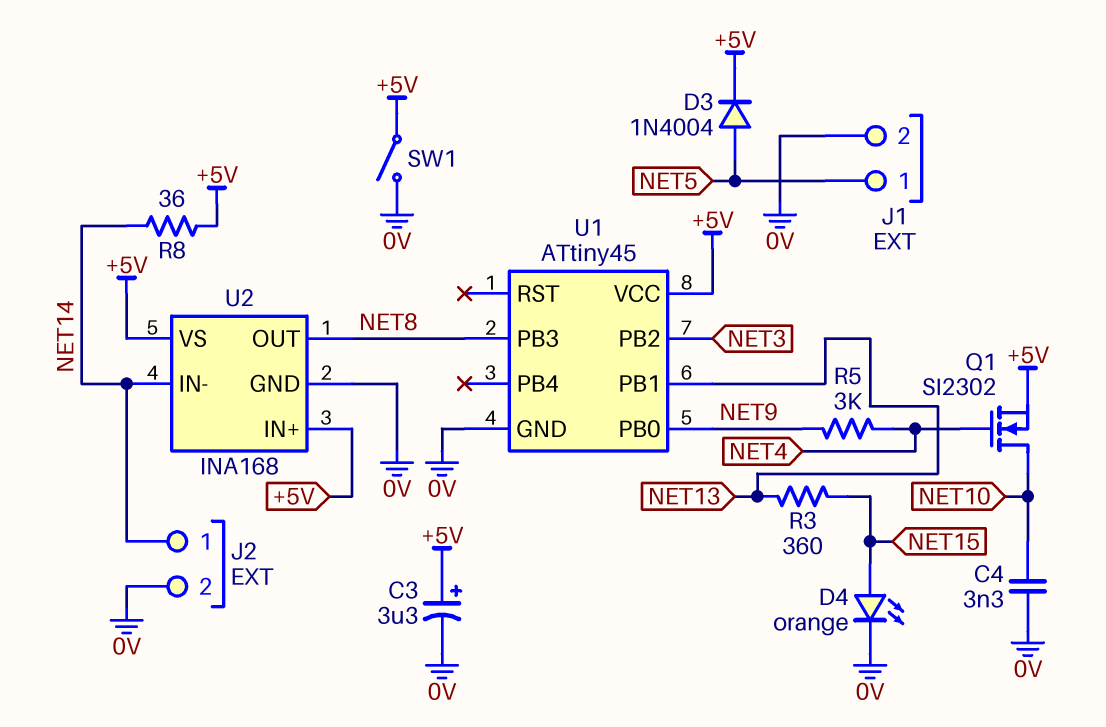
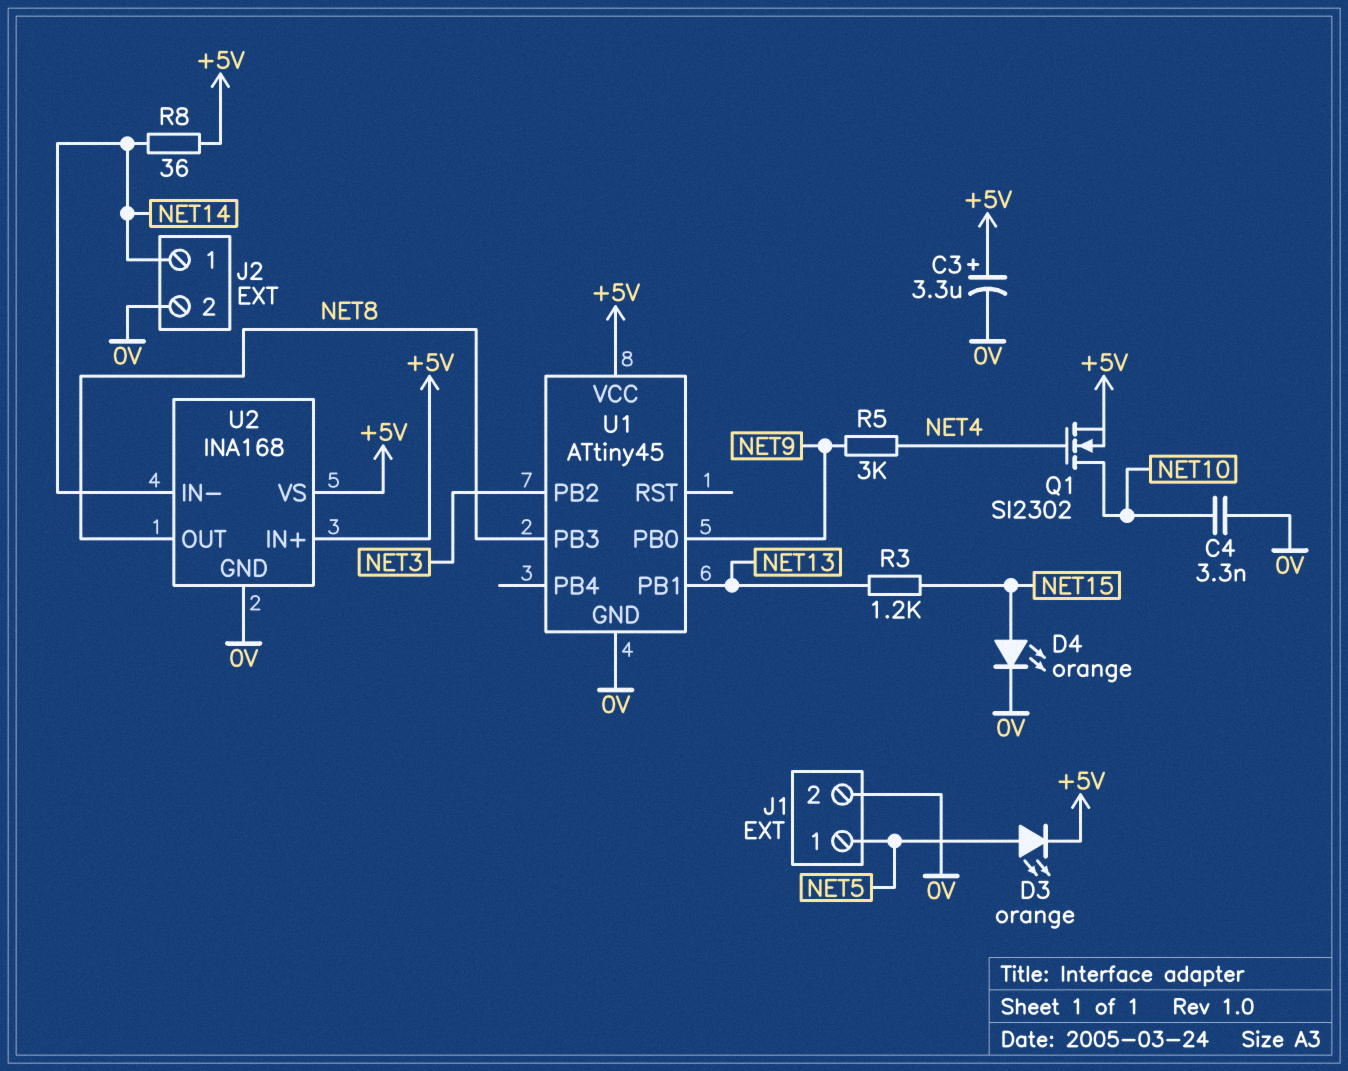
D3: diode 1N4004 (A NET5, K +5V) -> LED orange (A NET5, K +5V)
R3: 360 (NET13, NET15) -> 1.2k (NET13, NET15)
SW1: switch (+5V, 0V) -> none

